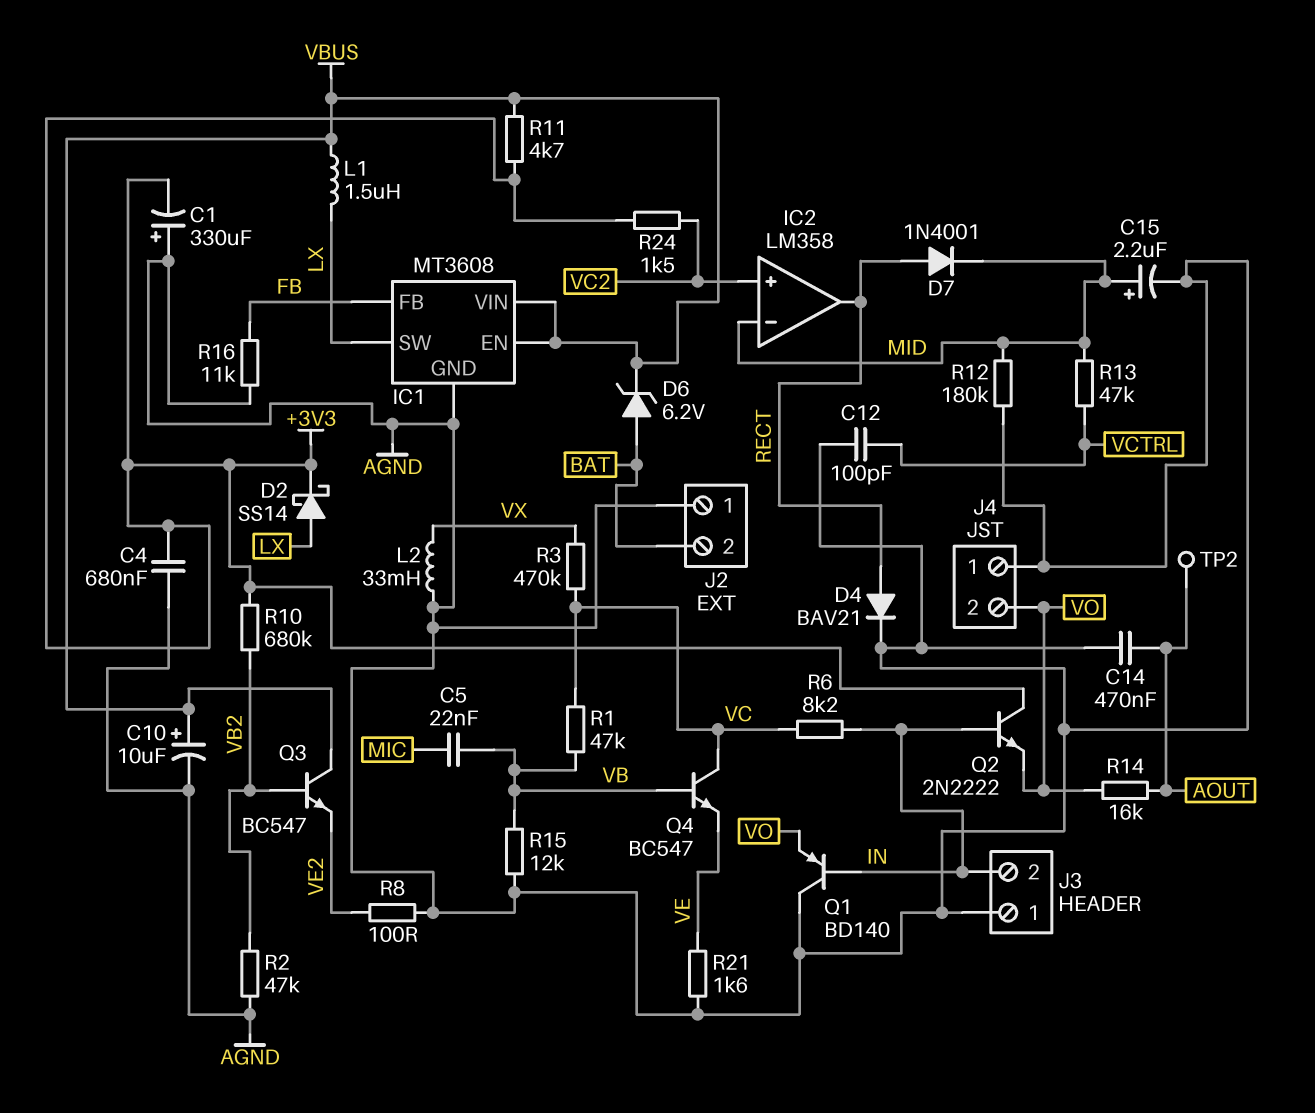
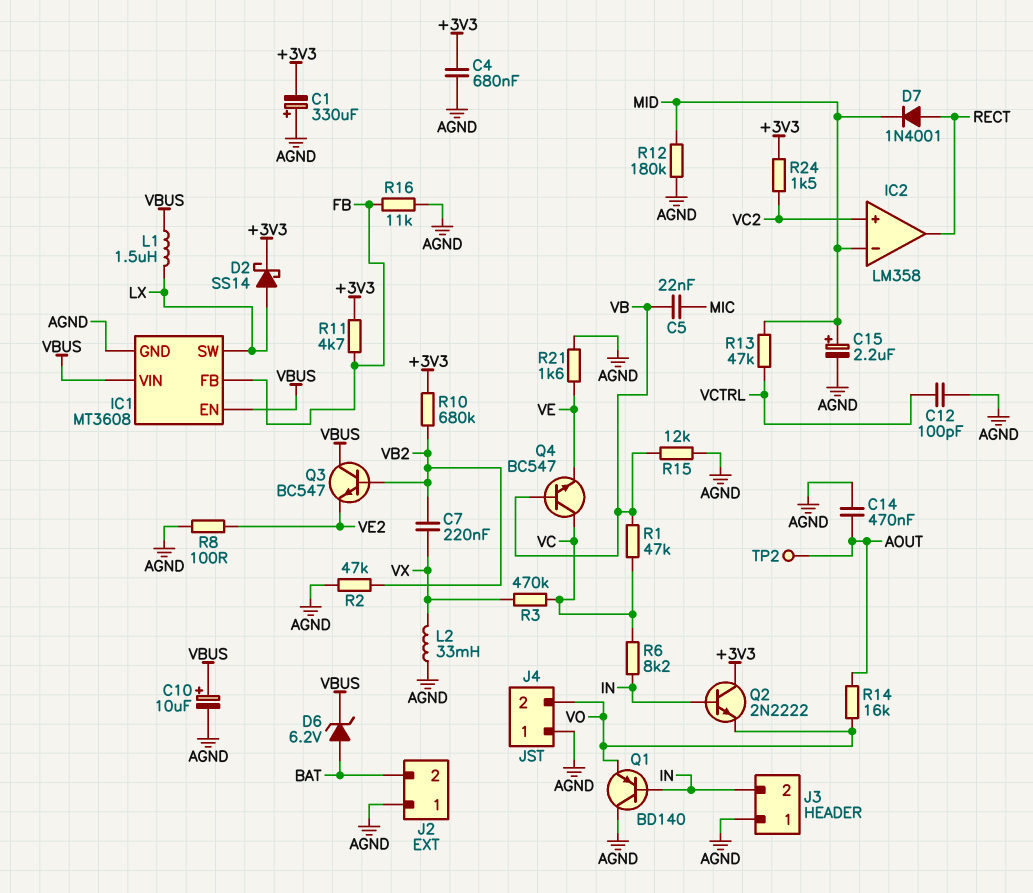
C7: none -> 220nF (VB2, VX)
D4: diode BAV21 (A RECT, K AGND) -> none
R11: 4.7k (+3V3, VBUS) -> 4.7k (+3V3, FB)

